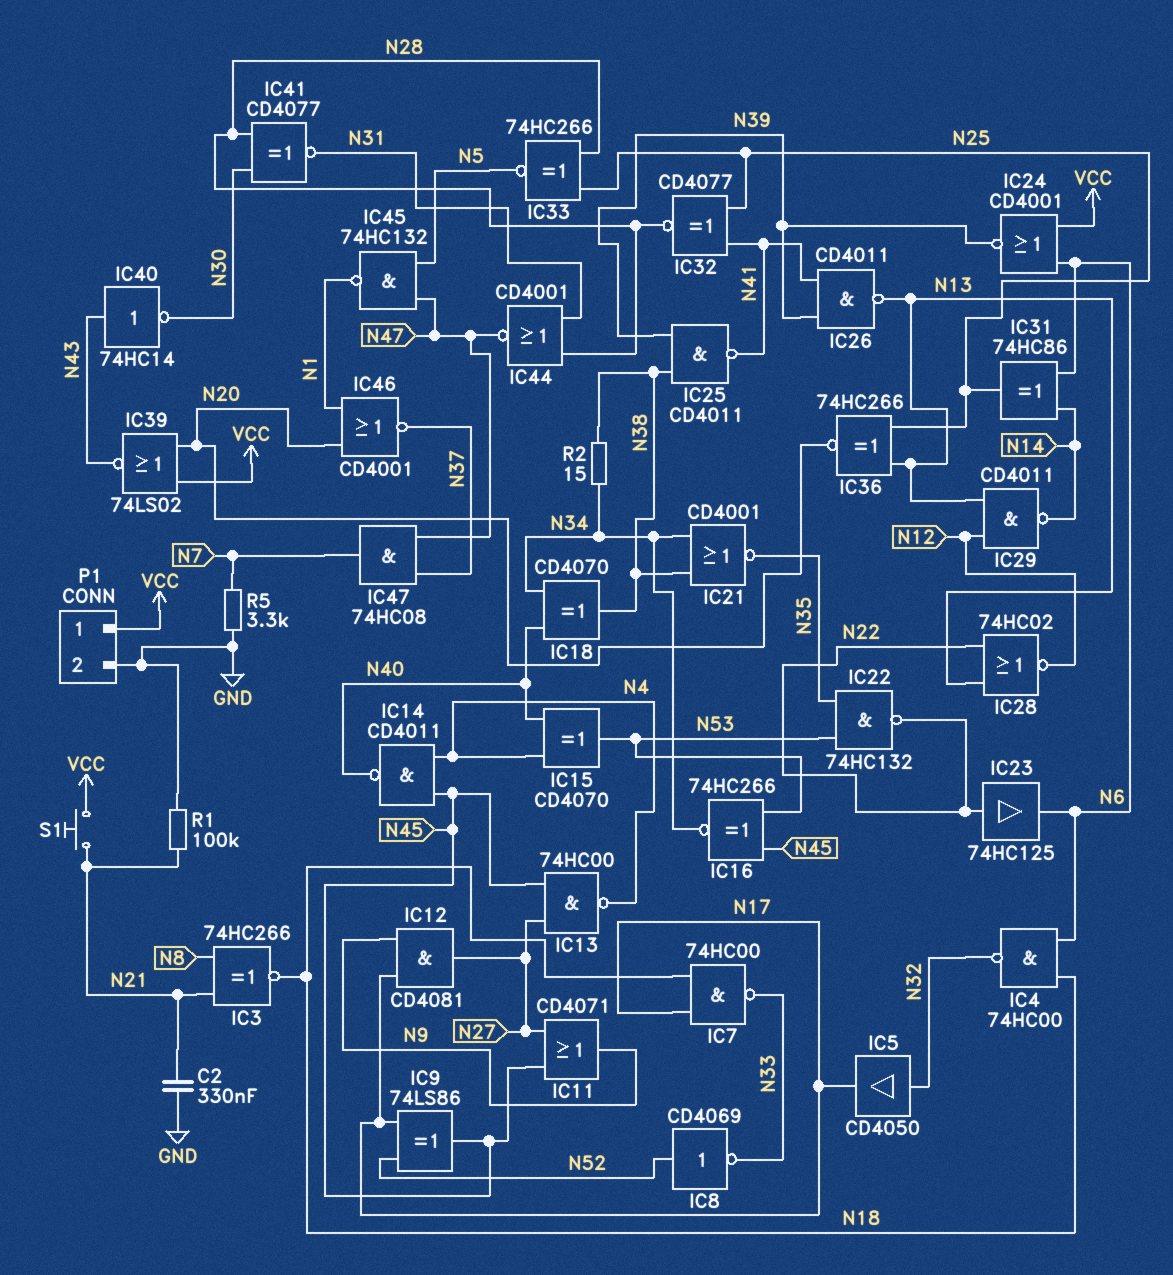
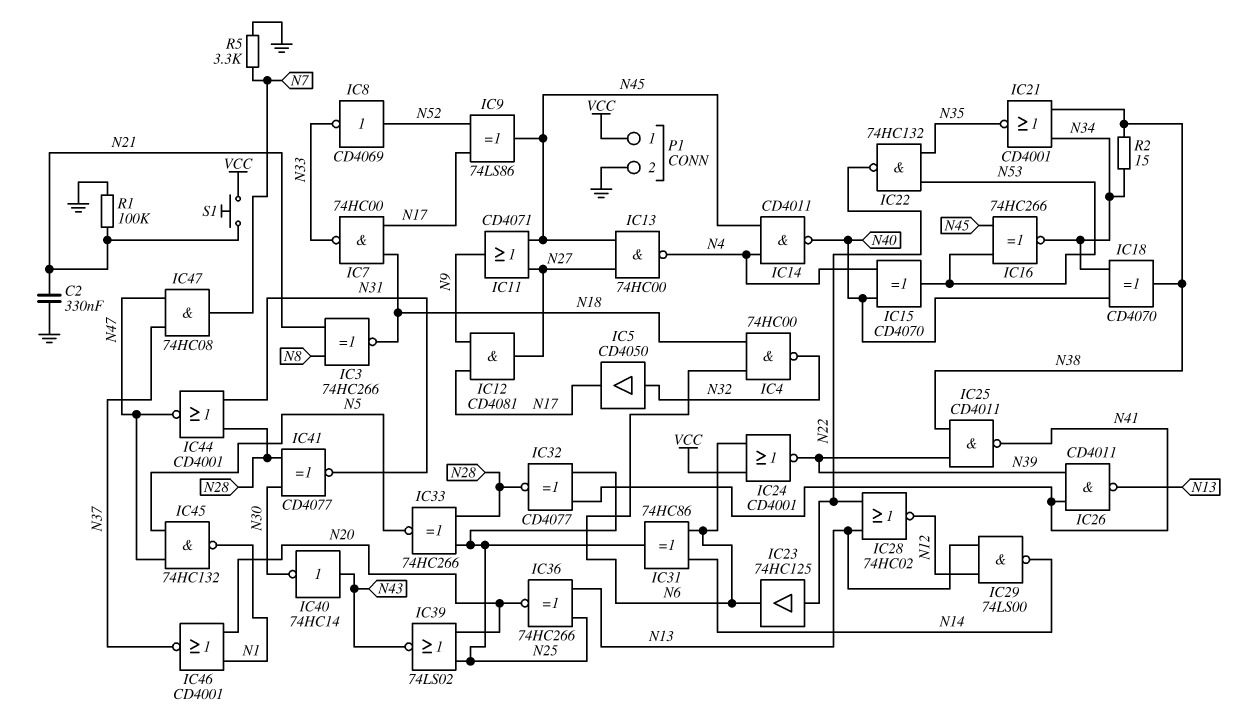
IC29: NAND CD4011 (in N12, in N13, out N14) -> NAND 74LS00 (in N12, in N13, out N14)
IC39: NOR 74LS02 (in N20, in VCC, out N43) -> NOR 74LS02 (in N20, in N25, out N43)

